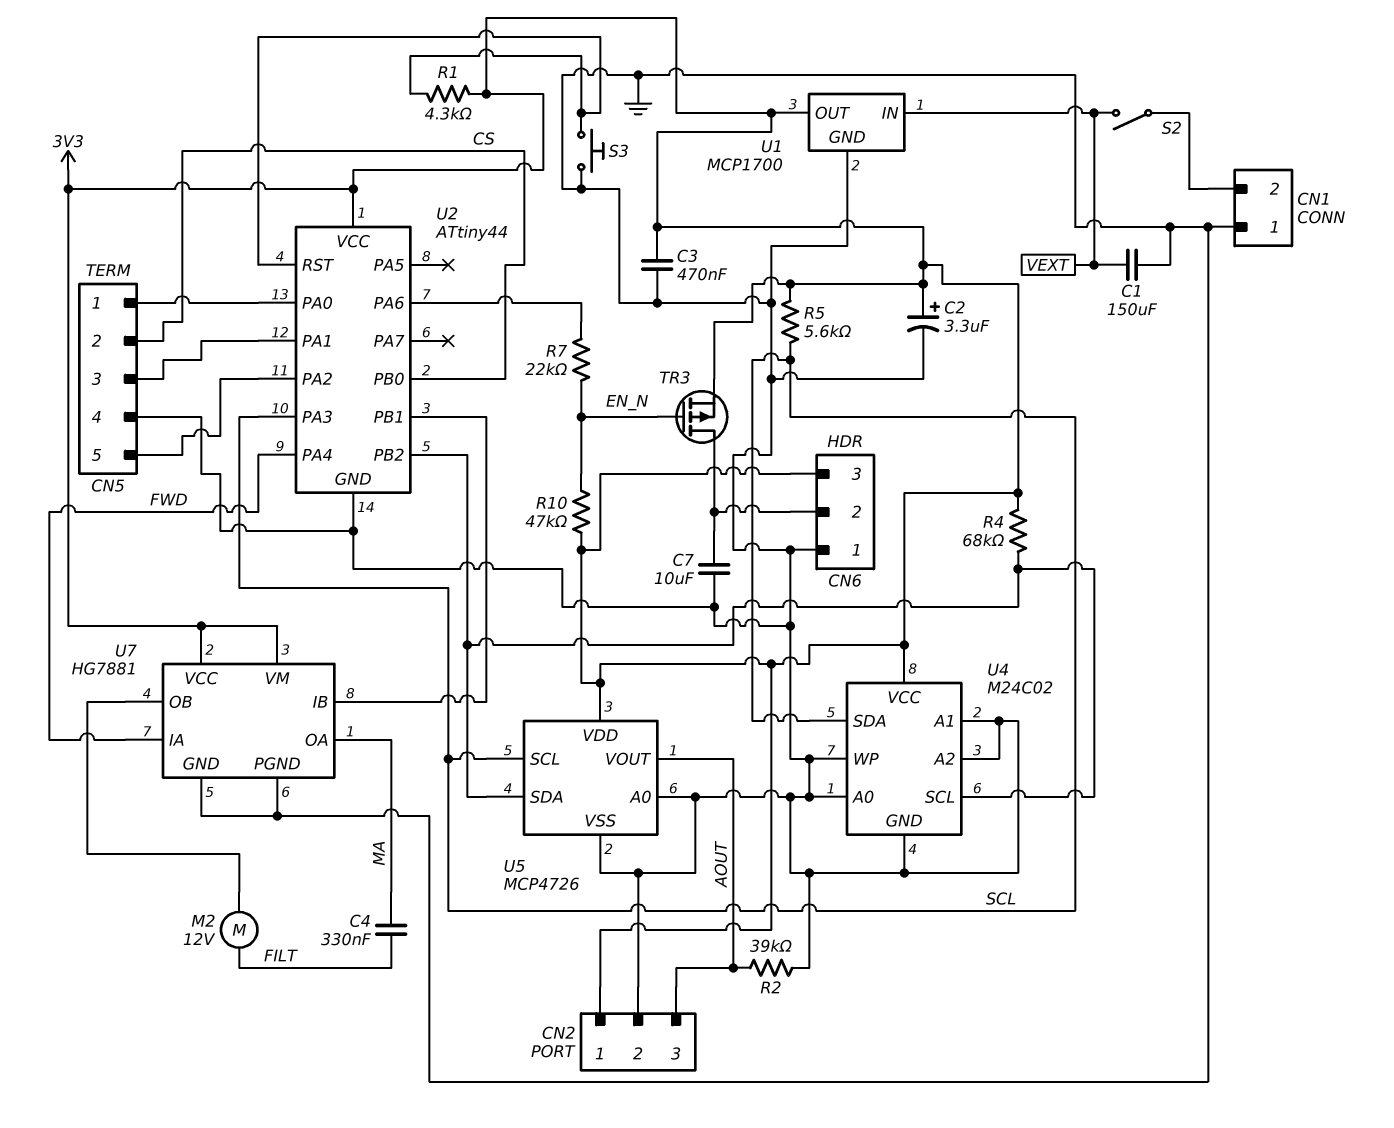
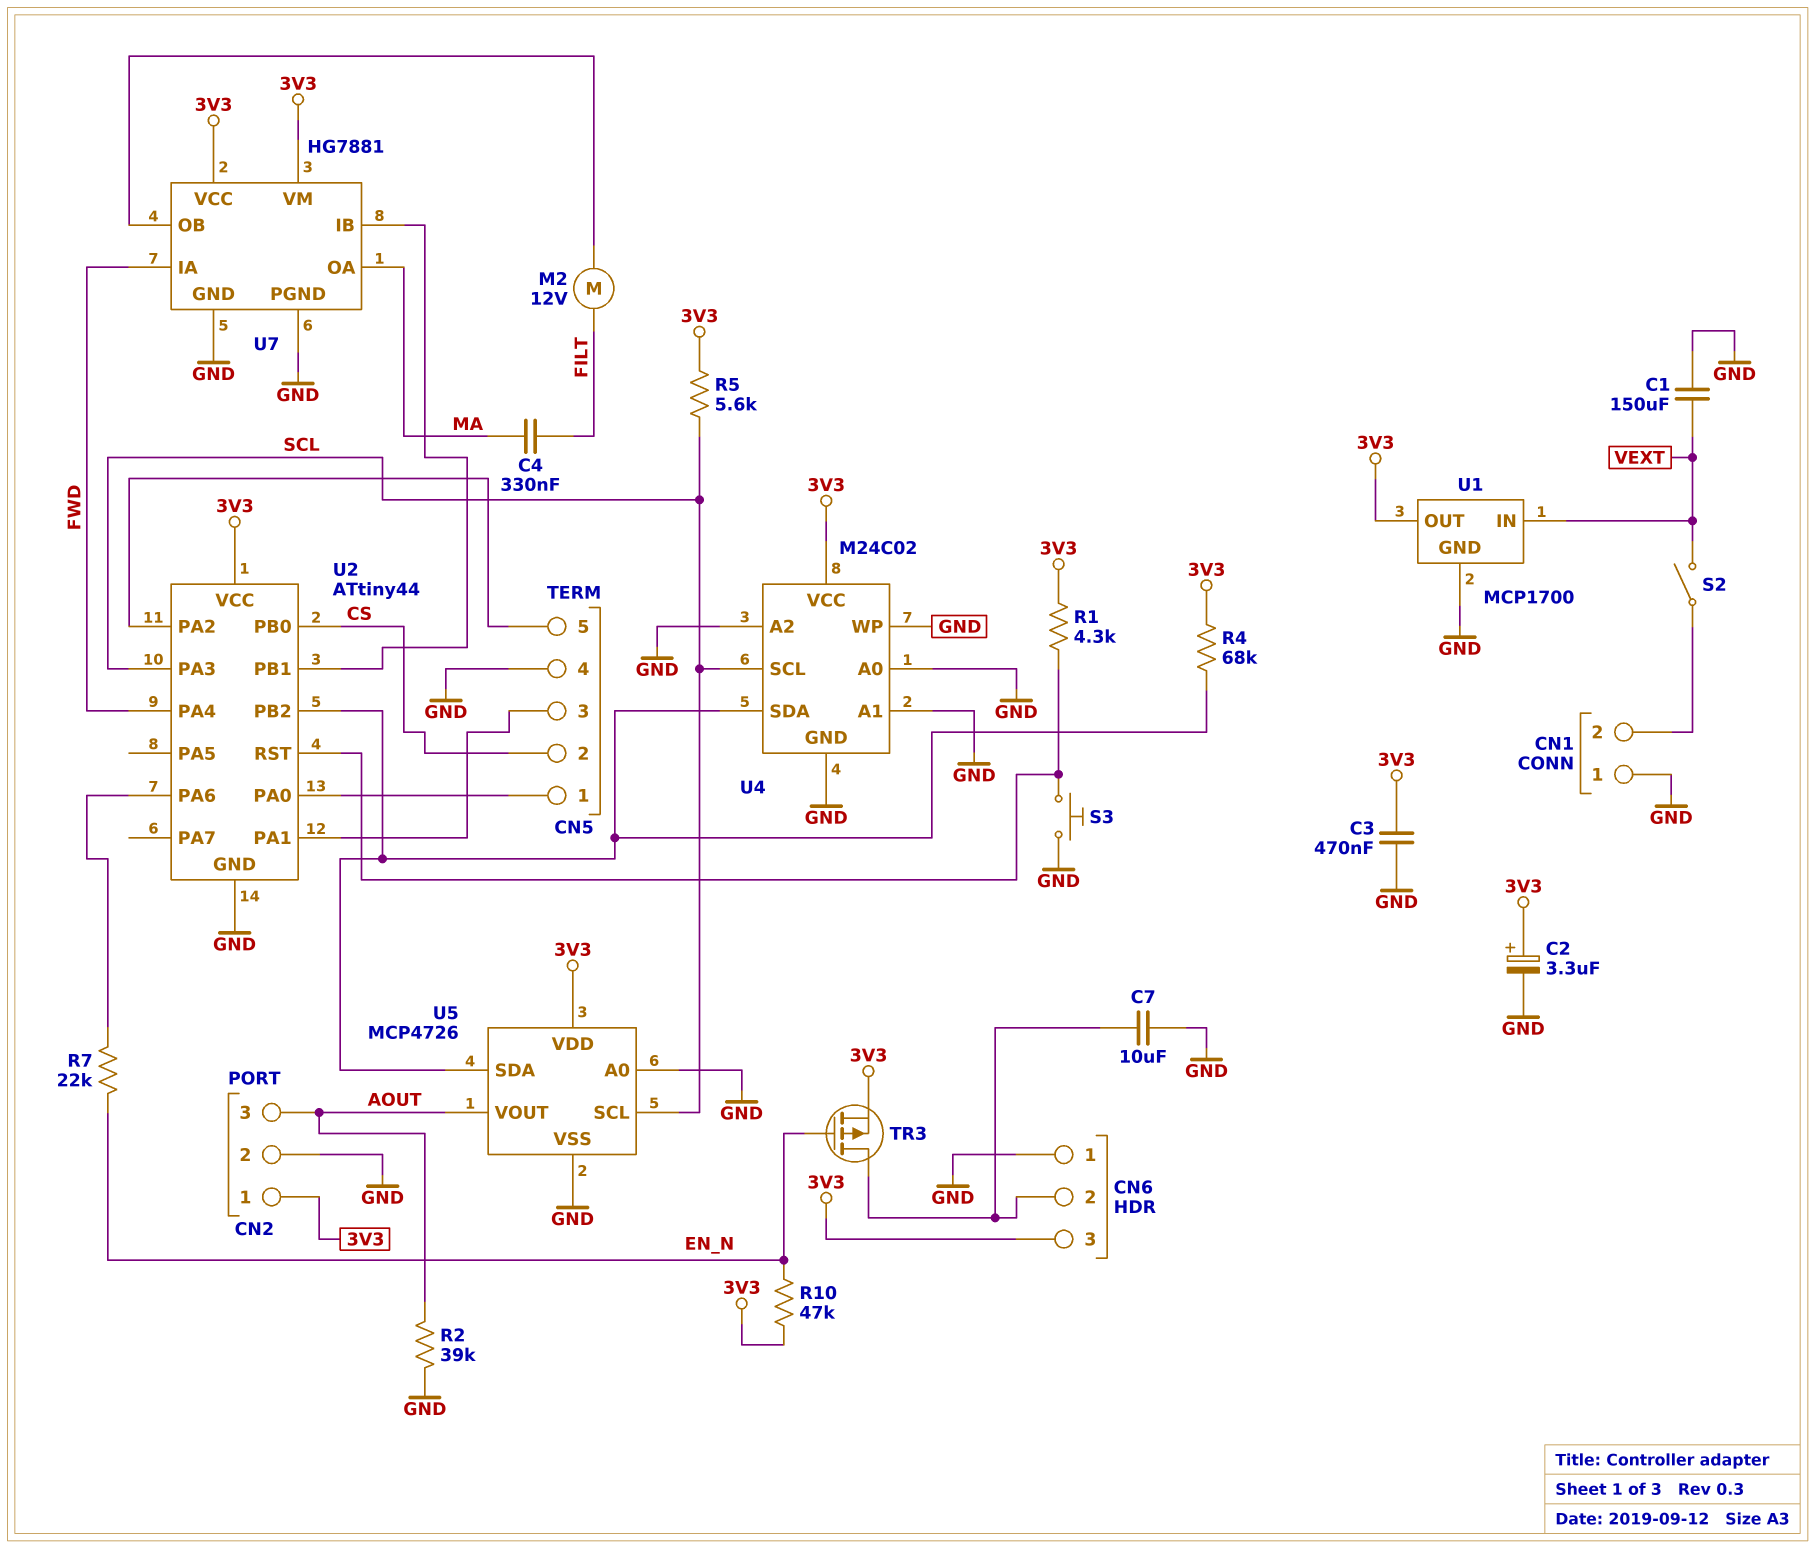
U4 pin SCL: U2/PB2 -> SCL
U4 pin SDA: SCL -> U2/PB2

